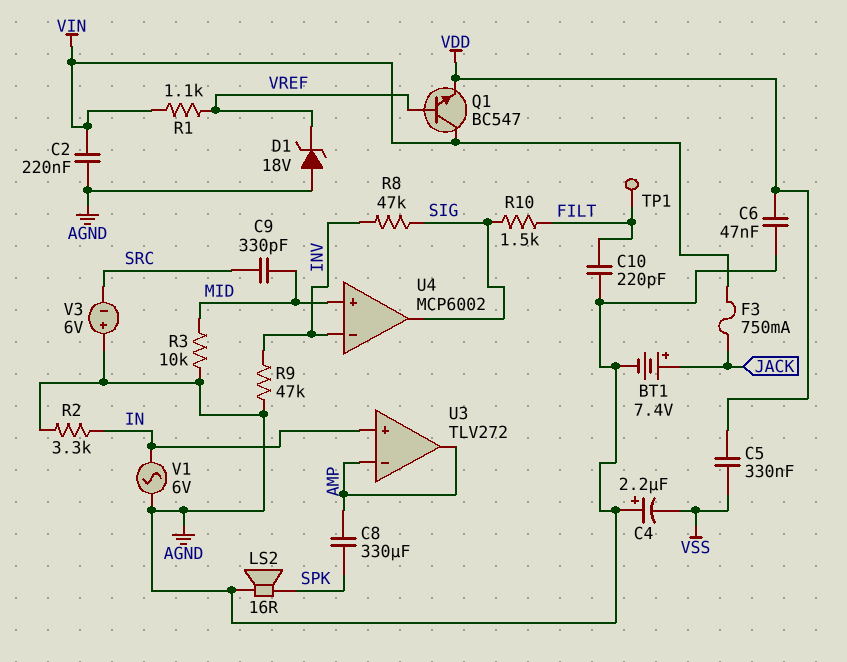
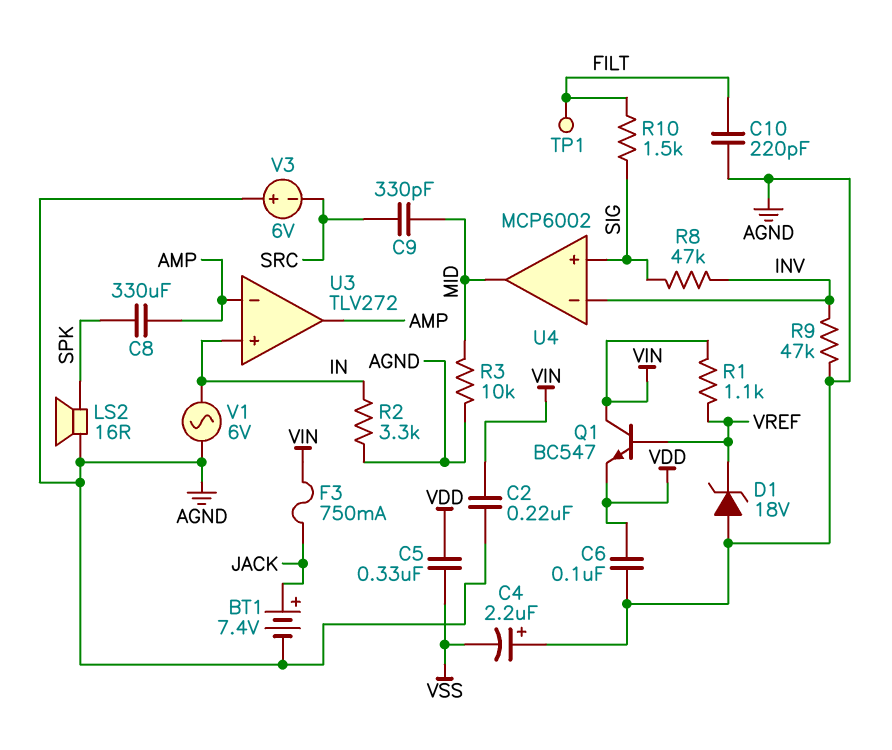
C6: 47nF (AGND, VDD) -> 100nF (AGND, VDD)
U4 pin in+: MID -> SIG
U4 pin out: SIG -> MID

